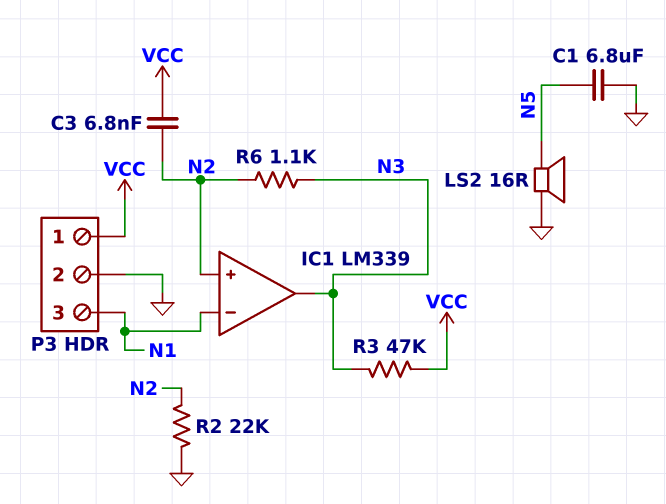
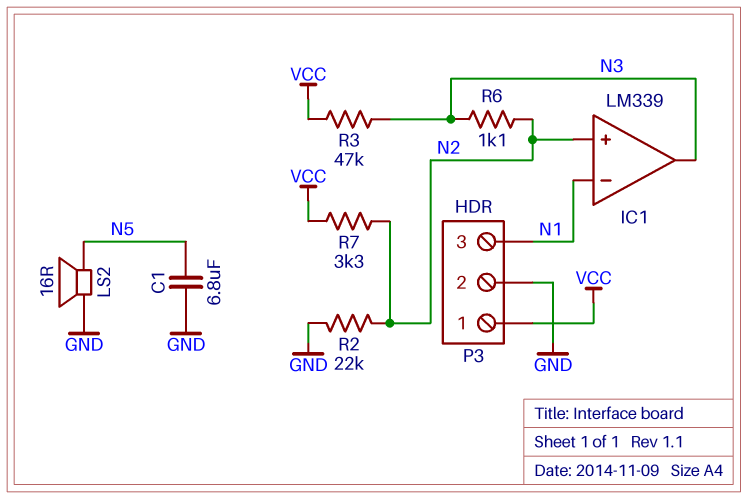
C3: 6.8nF (N2, VCC) -> none
R7: none -> 3.3k (N2, VCC)

